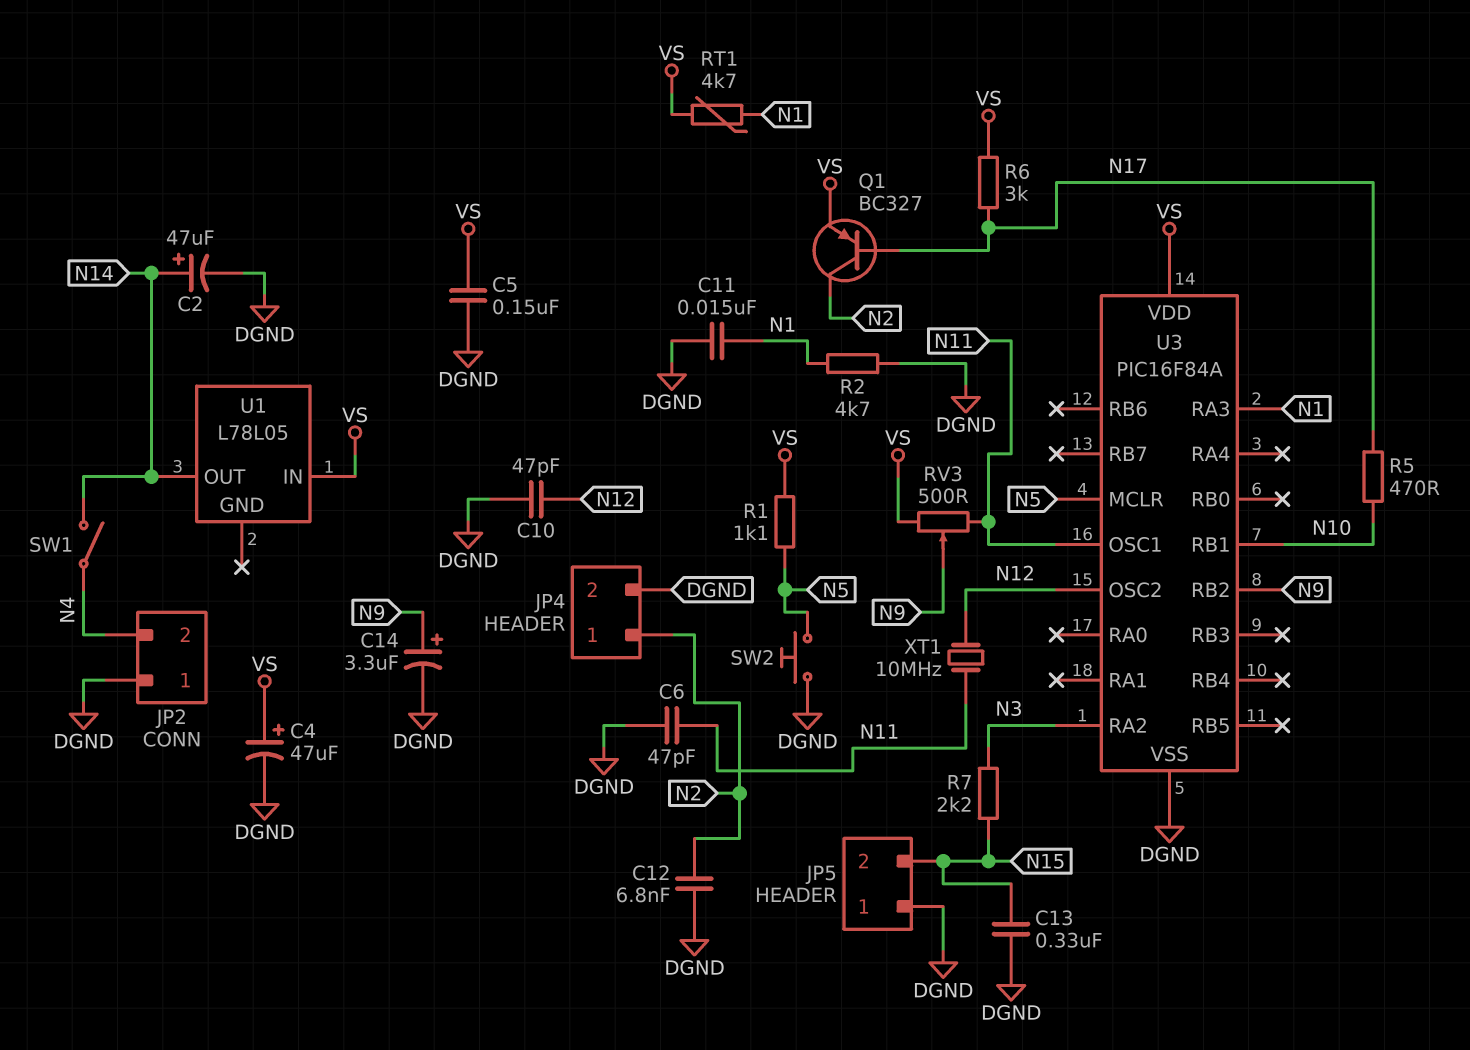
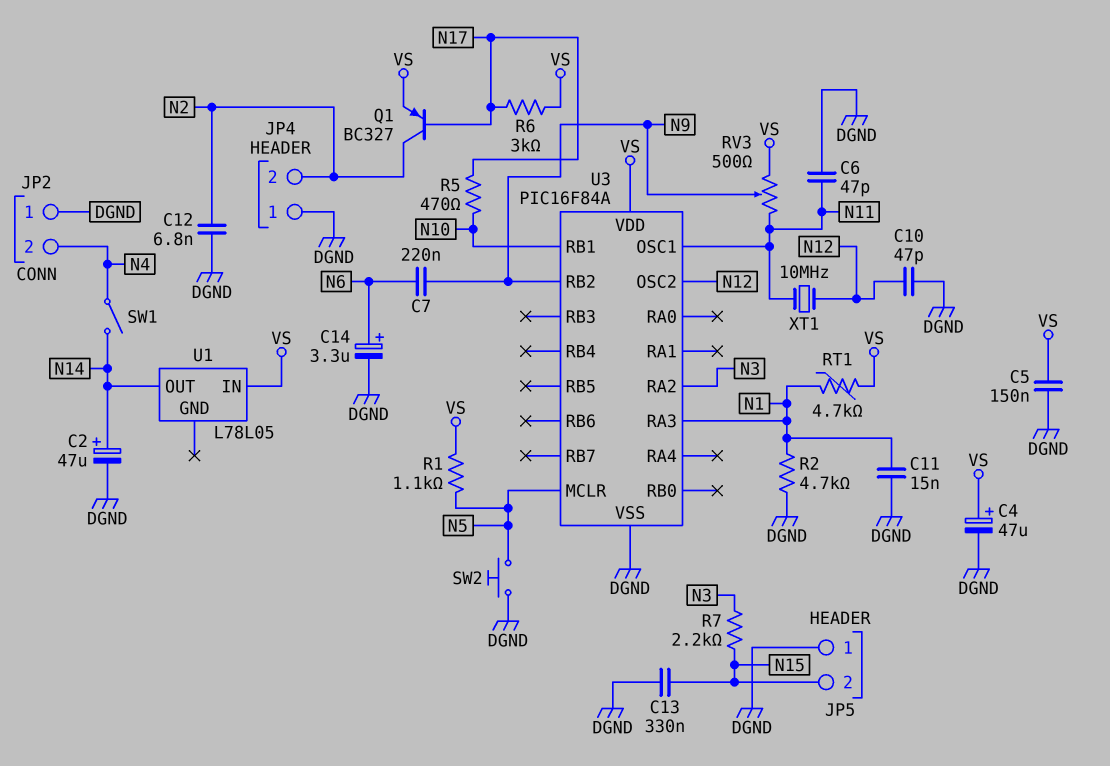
C7: none -> 220nF (N6, N9)
C14: 3.3uF (plus N9, minus DGND) -> 3.3uF (plus N6, minus DGND)
JP4 pin 1: N2 -> DGND
JP4 pin 2: DGND -> N2

